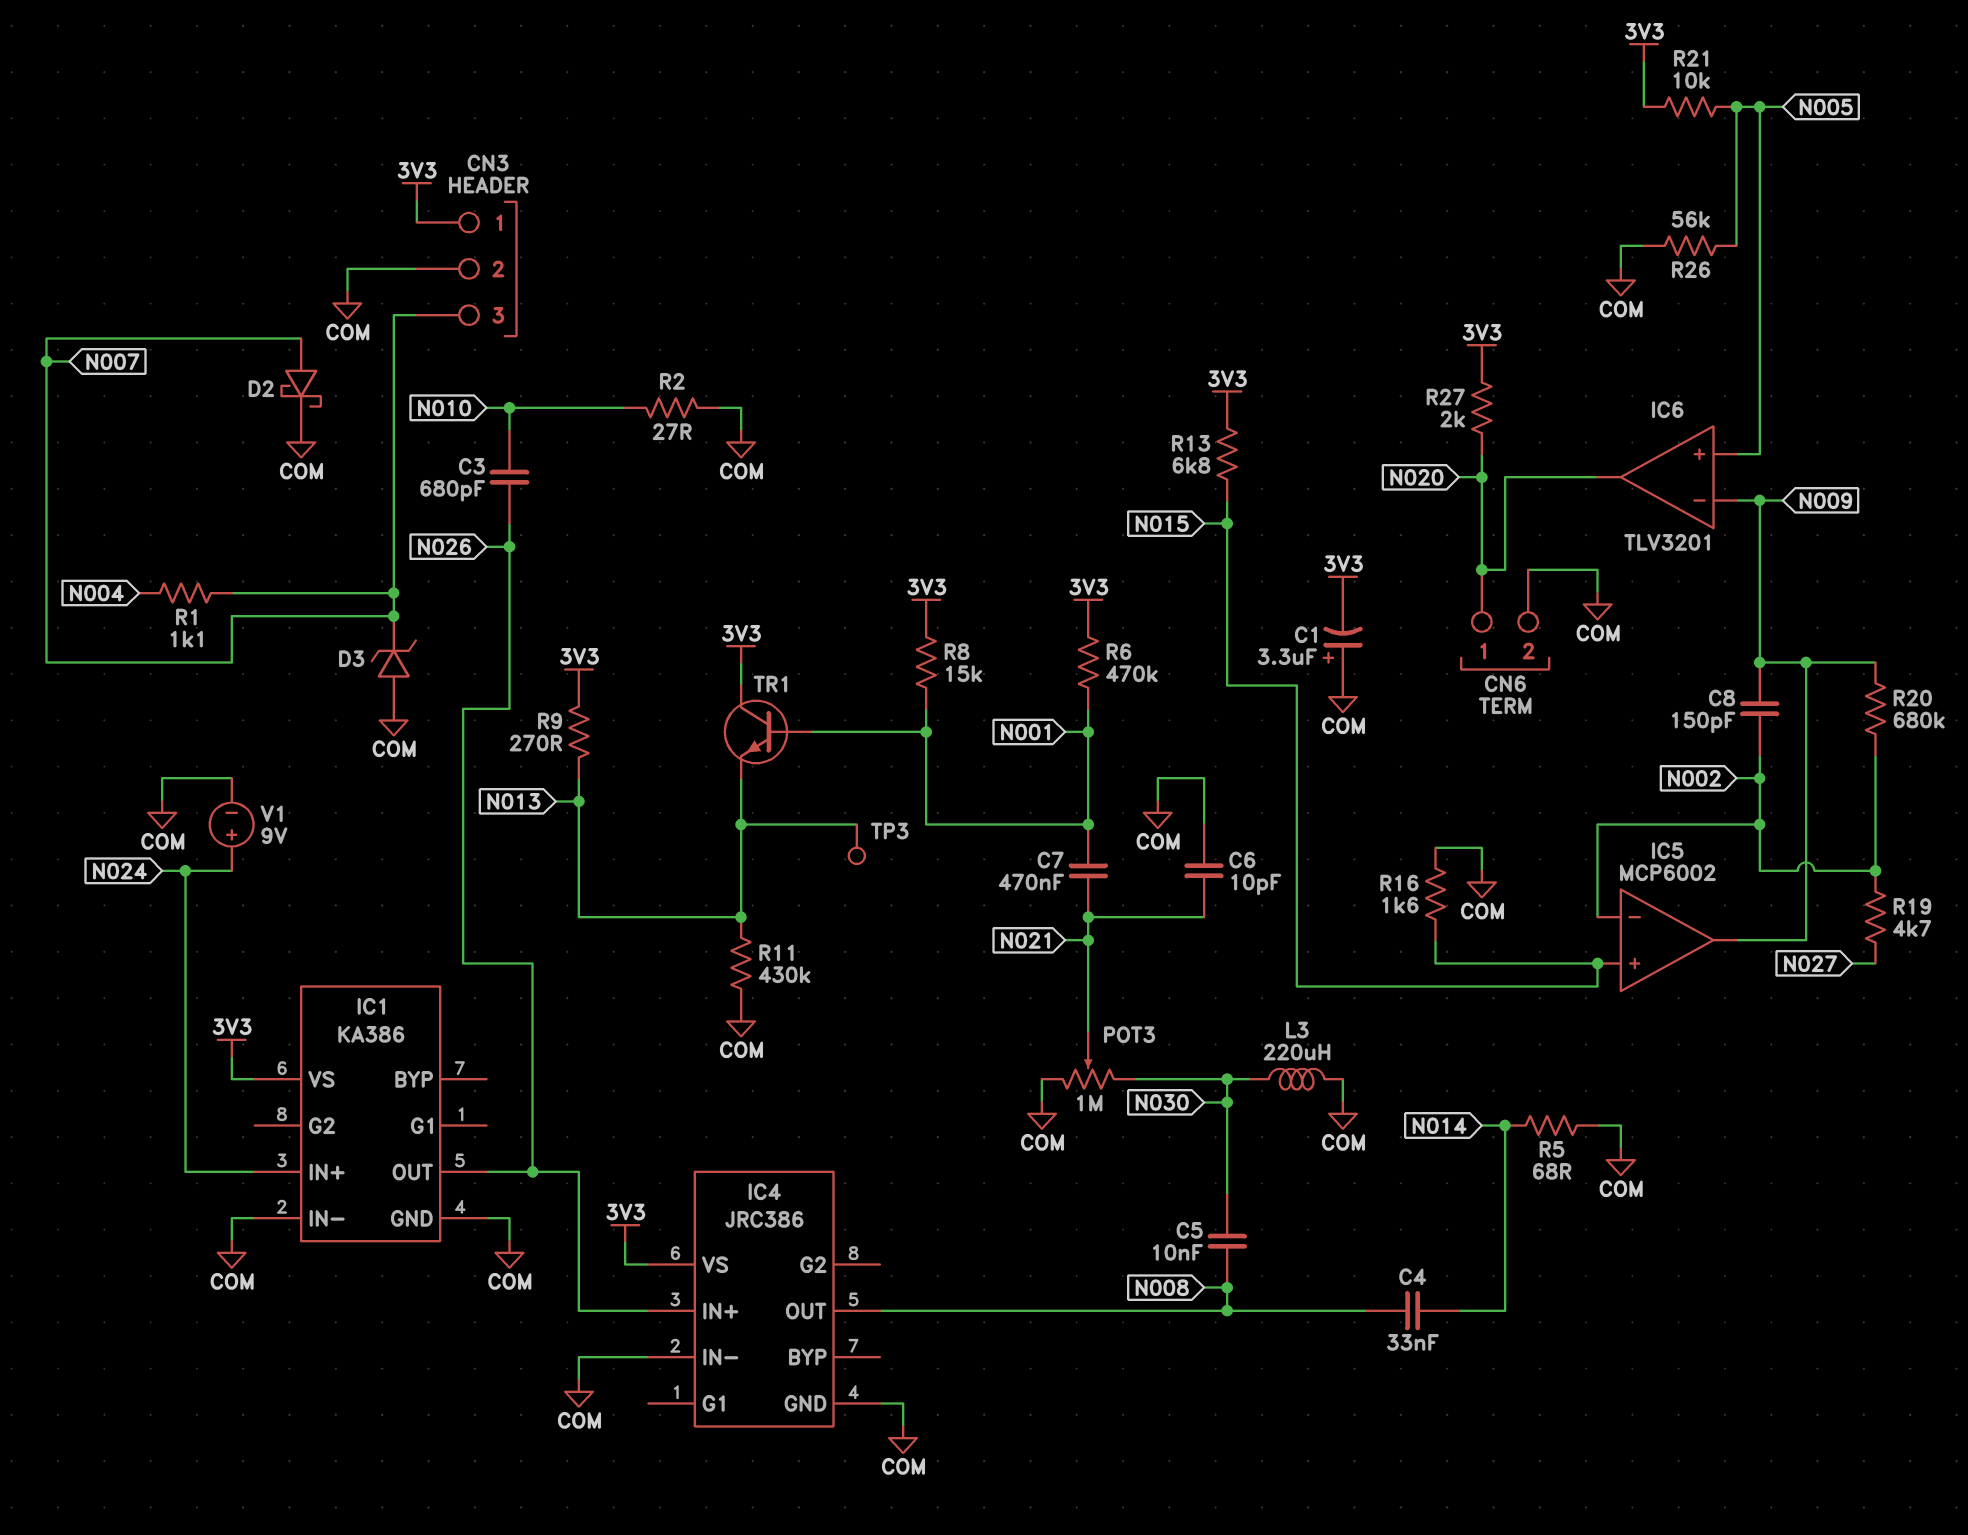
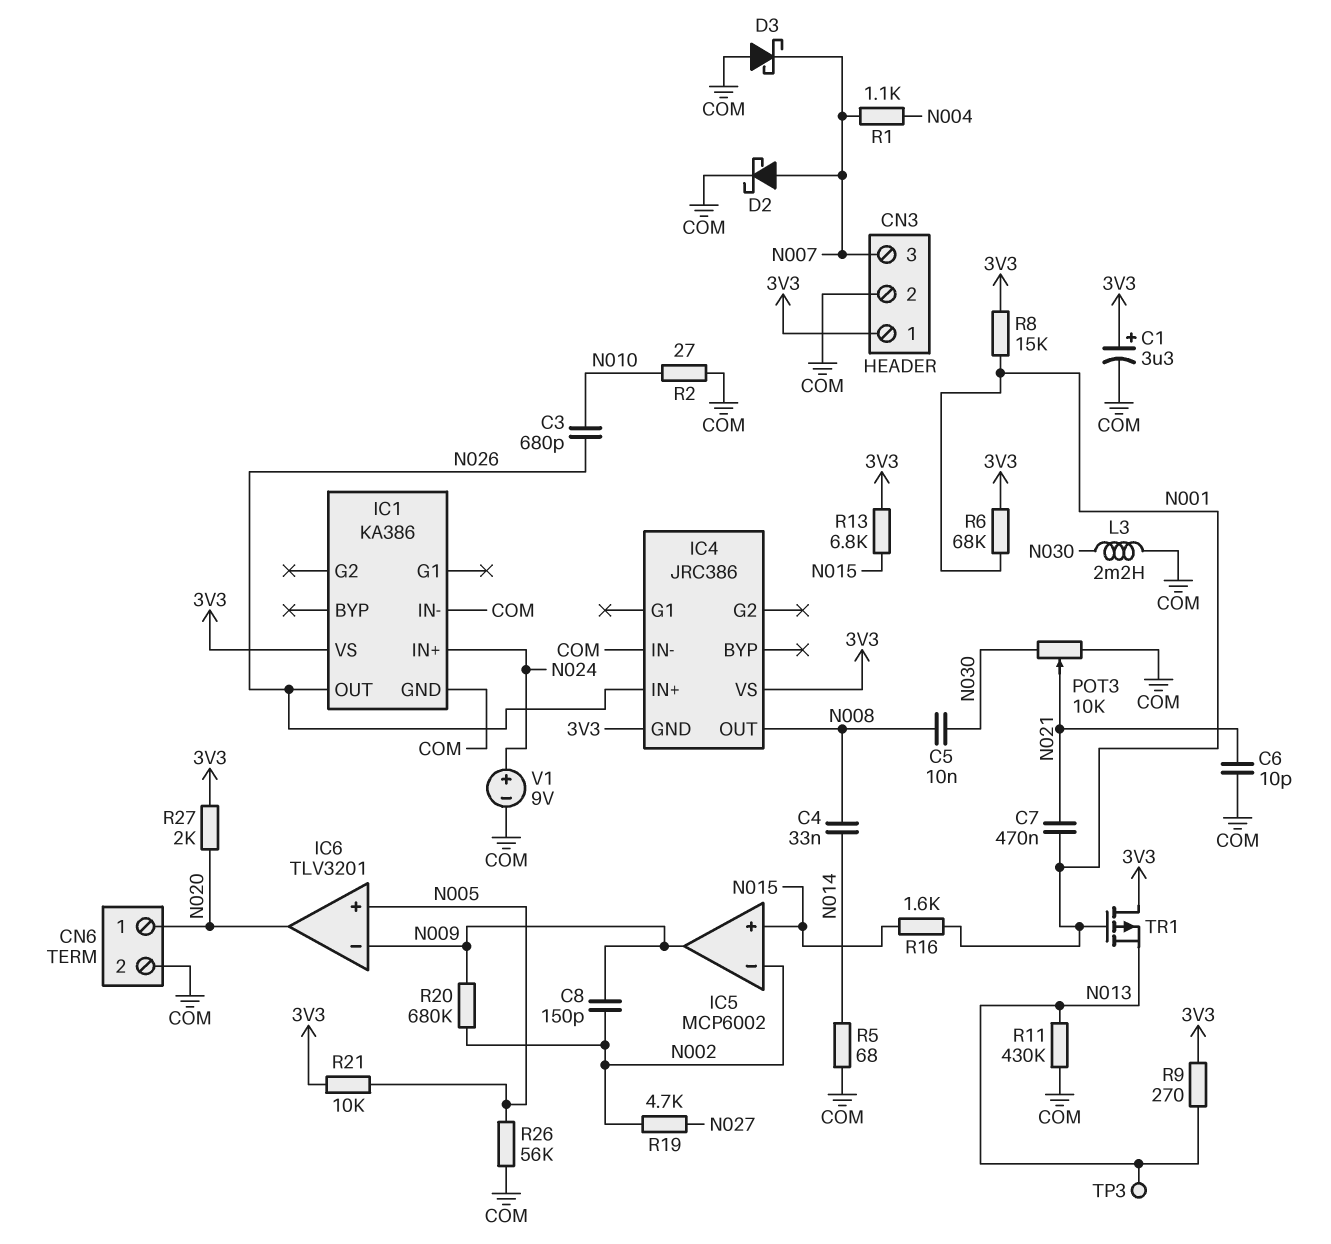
C1: 3.3uF (plus COM, minus 3V3) -> 3.3uF (plus 3V3, minus COM)
D3: zener (A COM, K N007) -> schottky (A COM, K N007)
IC4 pin GND: COM -> 3V3
L3: 220uH (COM, N030) -> 2.2mH (COM, N030)
POT3: 1M (COM, N030, wiper N021) -> 10k (COM, N030, wiper N021)
R6: 470k (3V3, N001) -> 68k (3V3, N001)
R16: 1.6k (COM, N015) -> 1.6k (N001, N015)
TR1: NPN (B N001, C 3V3, E N013) -> PMOS (G N001, D 3V3, S N013)

